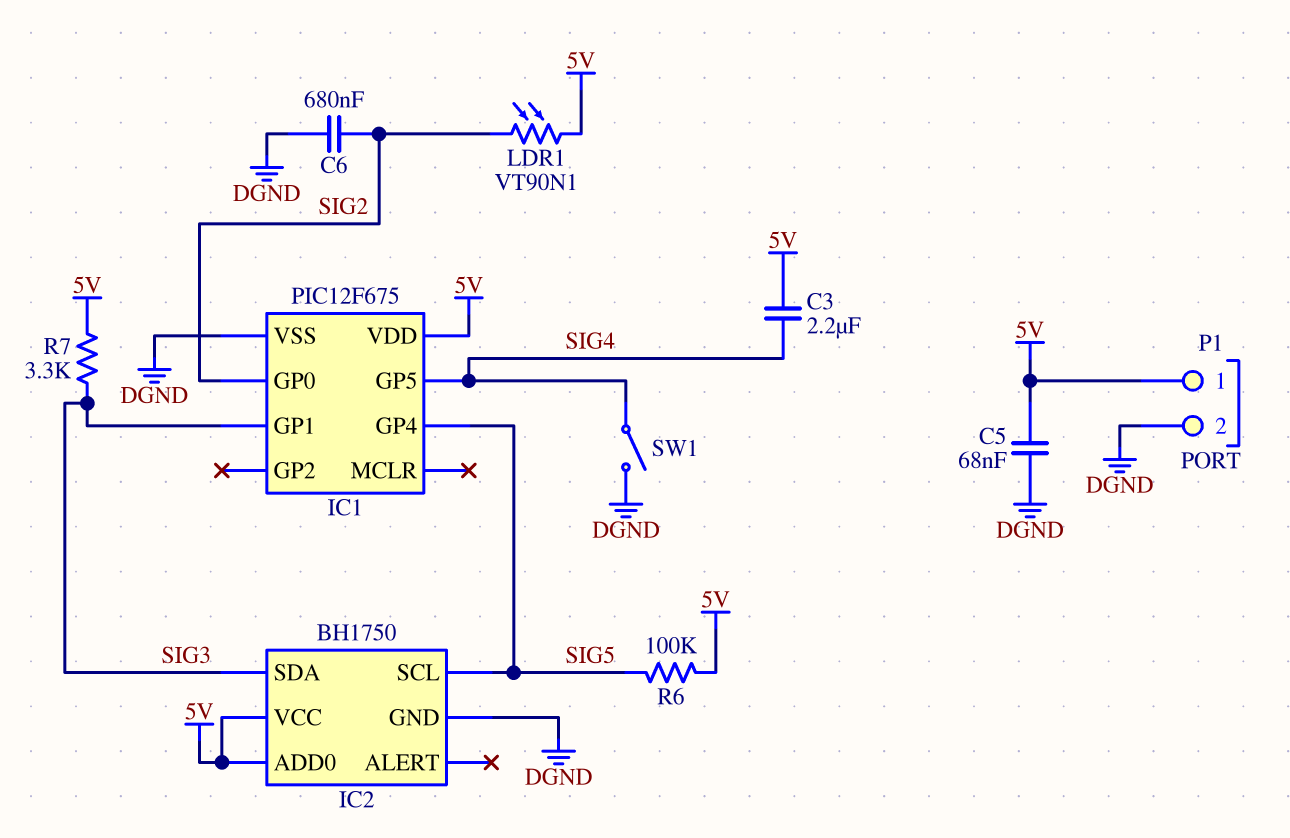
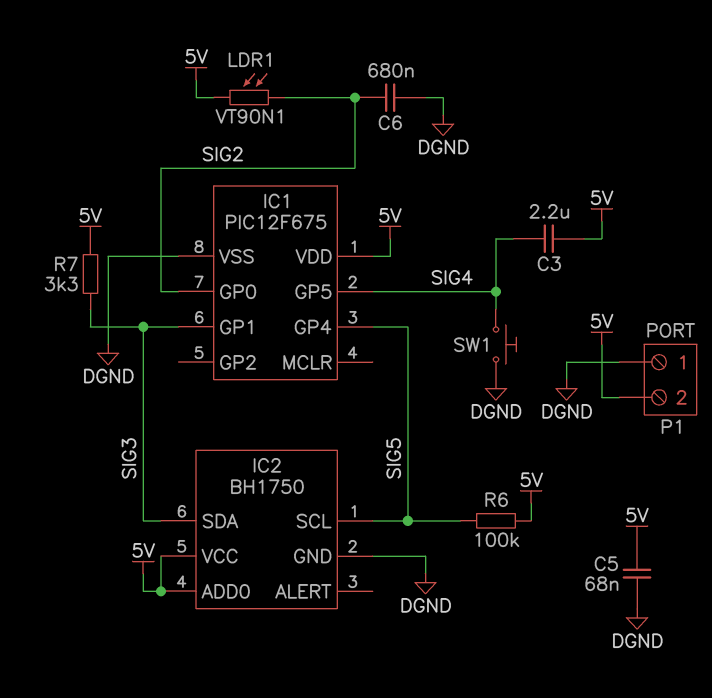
P1 pin 1: 5V -> DGND
P1 pin 2: DGND -> 5V
SW1: switch (DGND, SIG4) -> button (DGND, SIG4)

